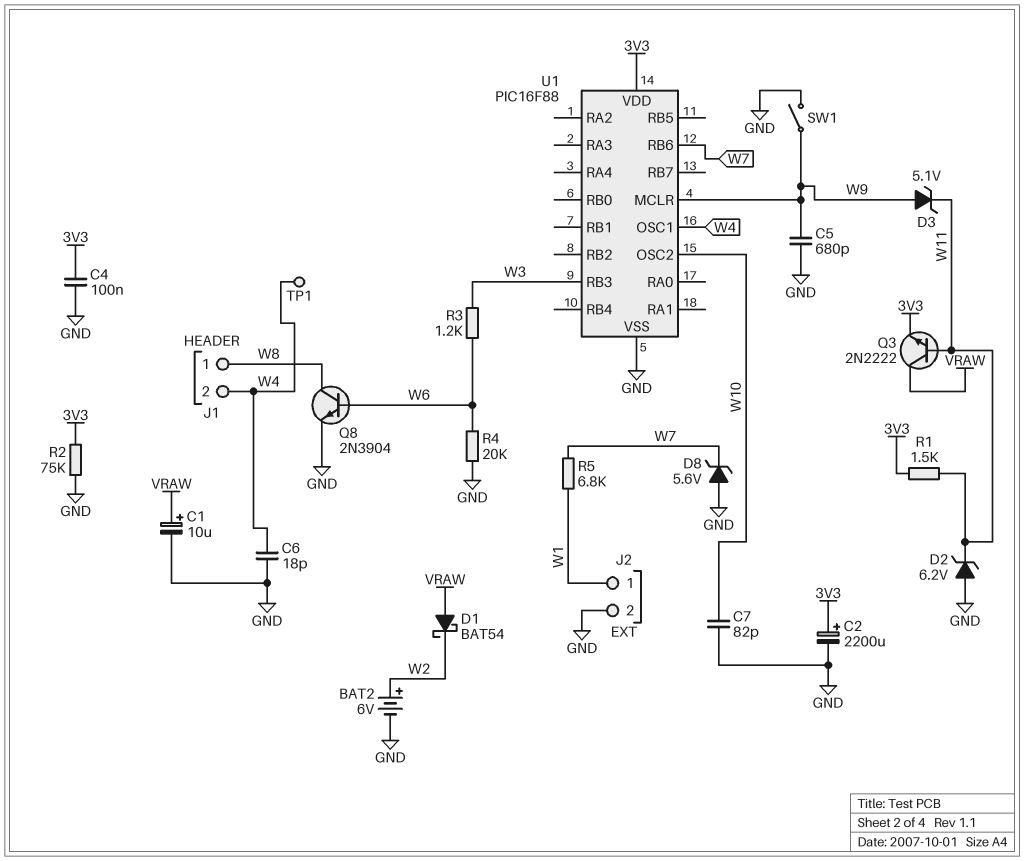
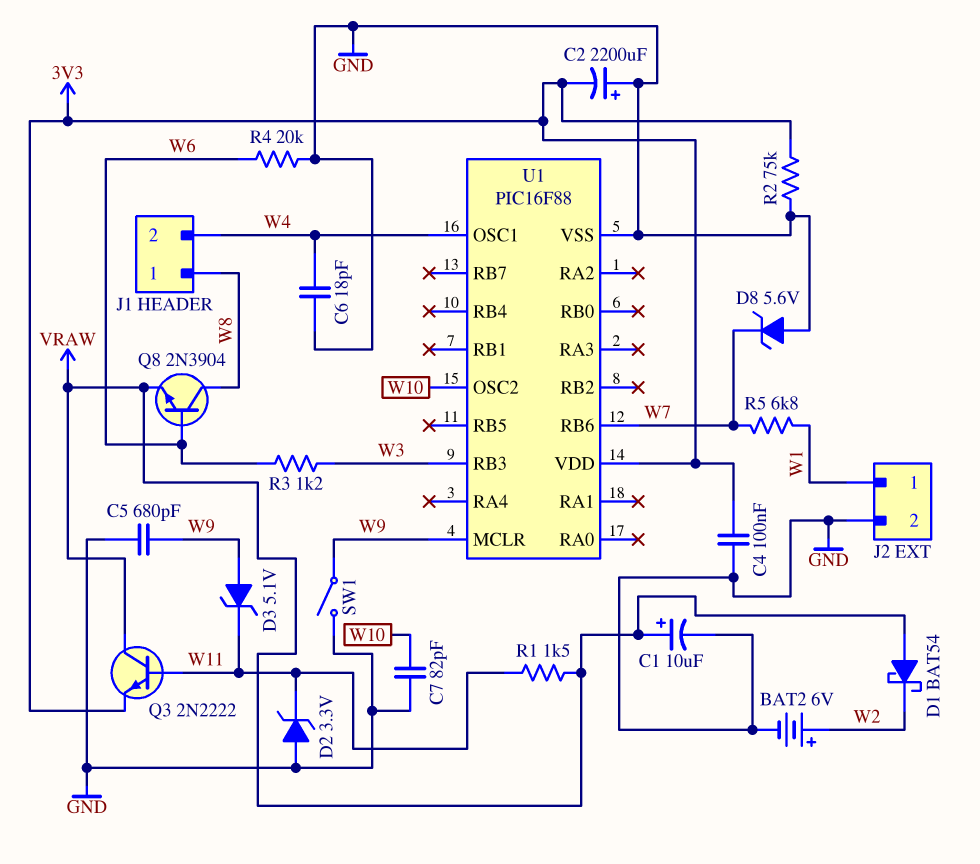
C2: 2200uF (plus 3V3, minus GND) -> 2200uF (plus GND, minus 3V3)
D2: zener 6.2V (A GND, K W11) -> zener 3.3V (A GND, K W11)
Q8: NPN 2N3904 (B W6, C W8, E GND) -> NPN 2N3904 (B W6, C W8, E VRAW)
R1: 1.5k (3V3, W11) -> 1.5k (VRAW, W11)
TP1: test point (W4) -> none

